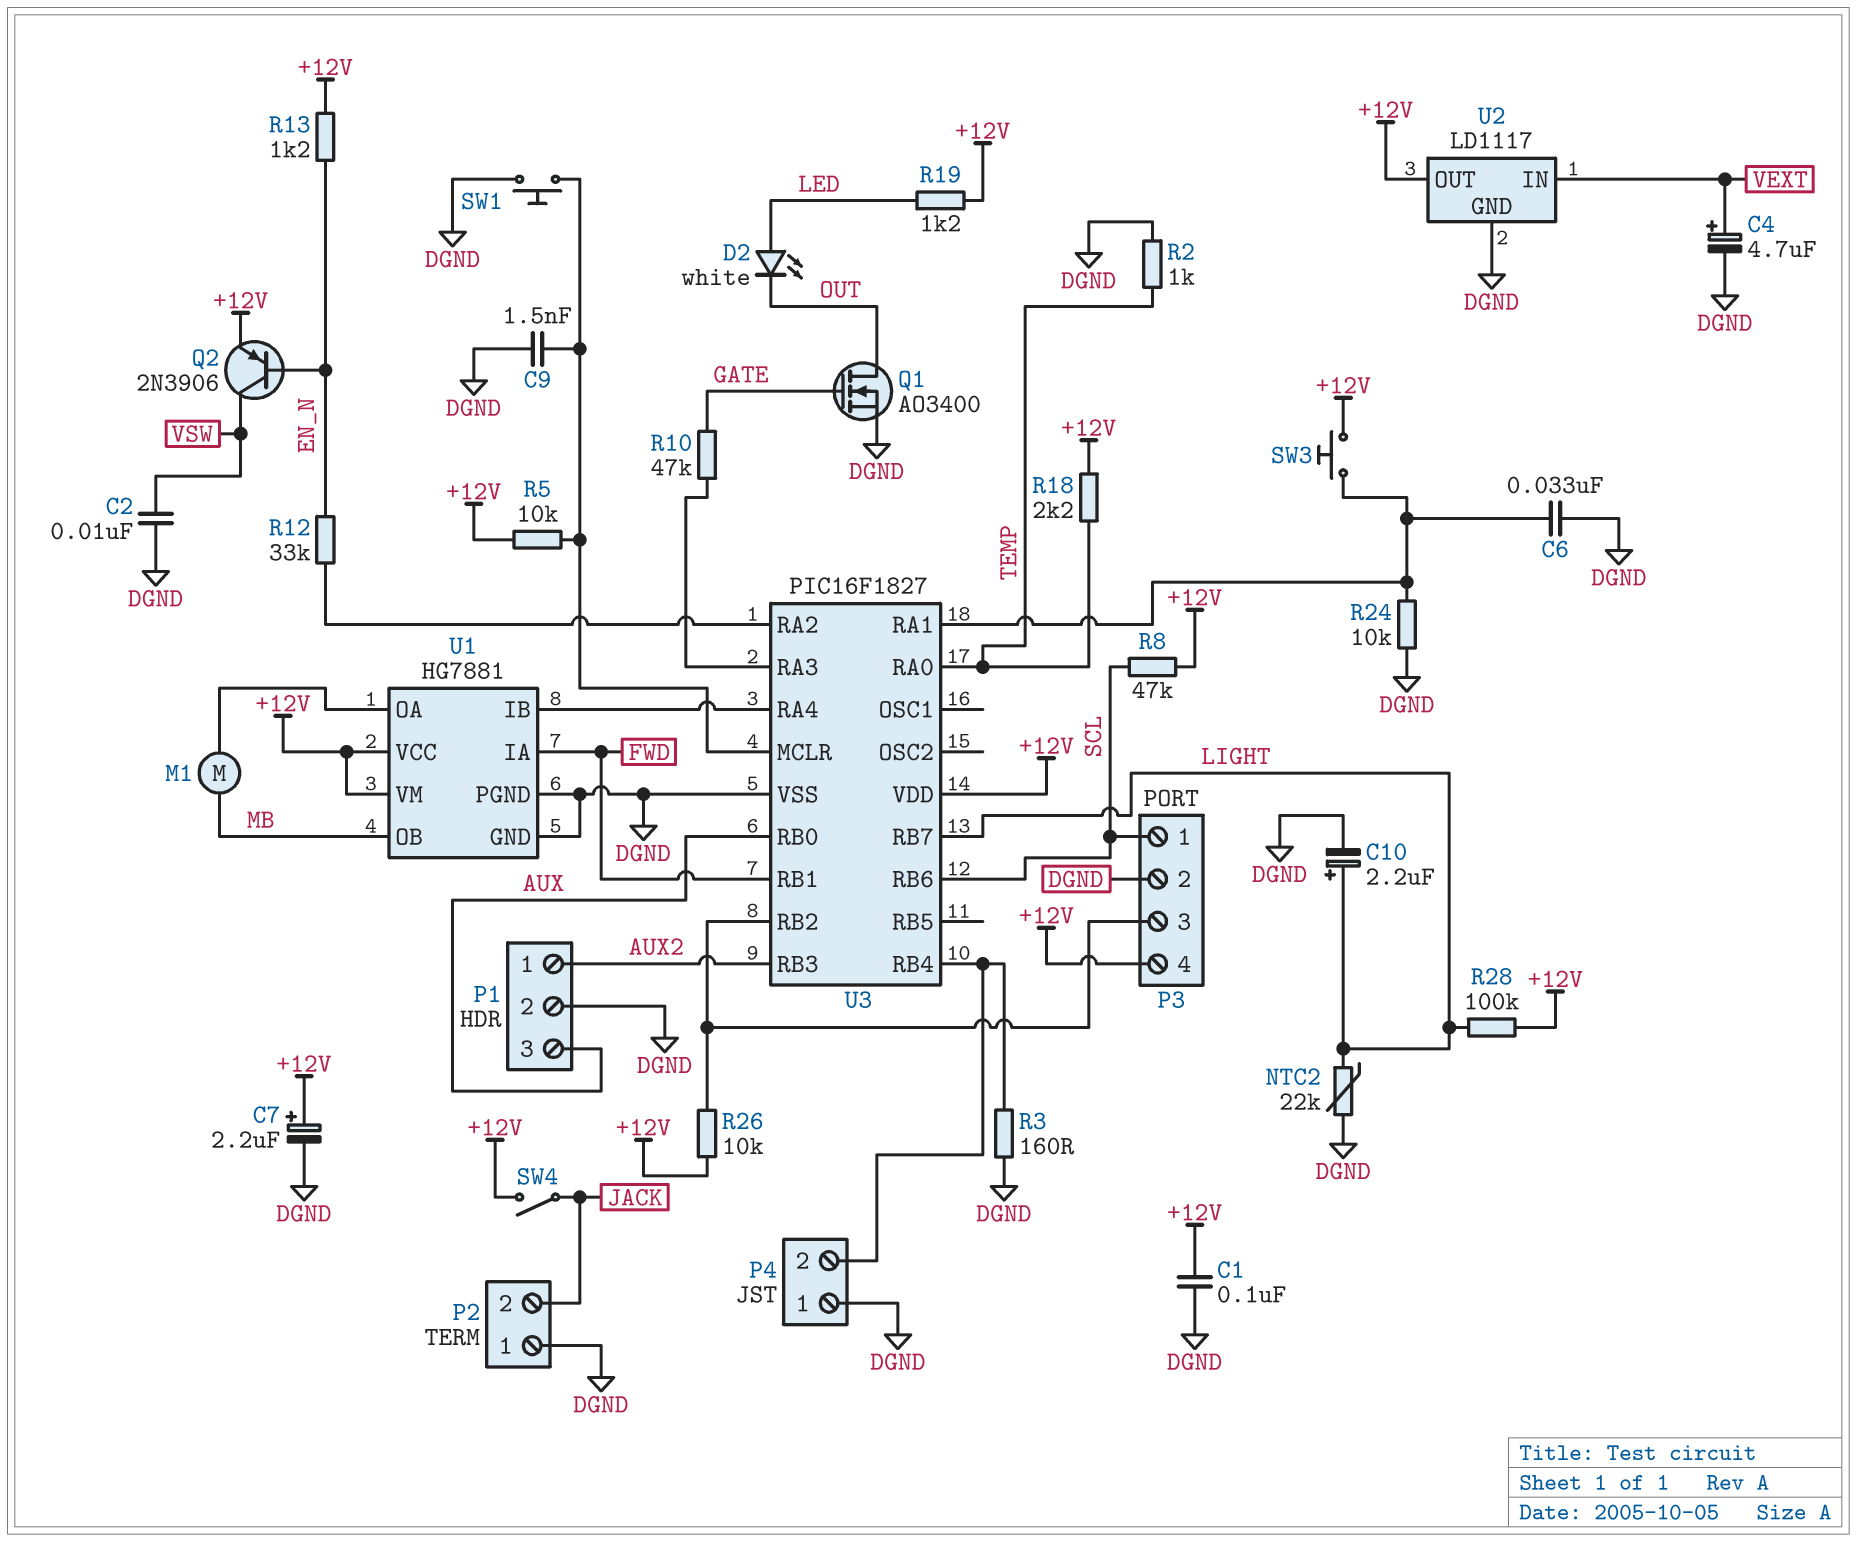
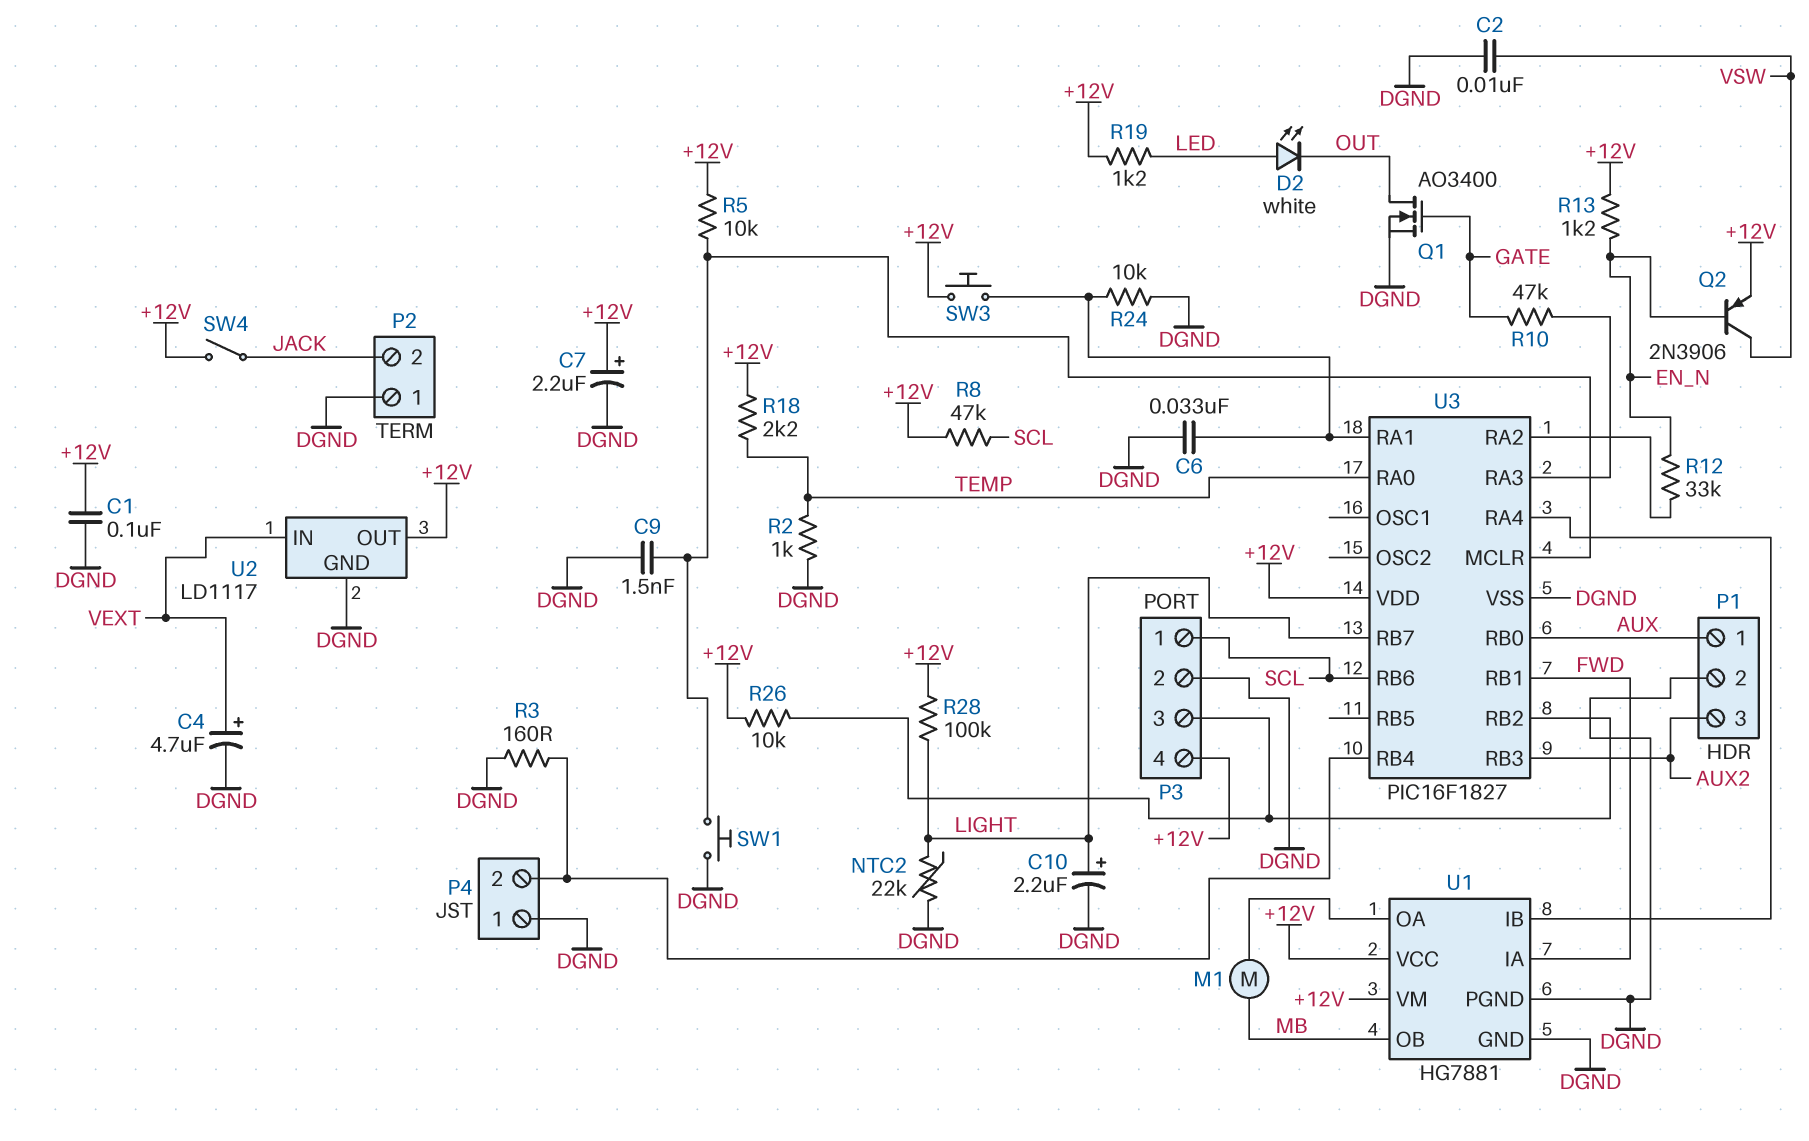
P1 pin 1: AUX2 -> AUX
P1 pin 3: AUX -> AUX2

